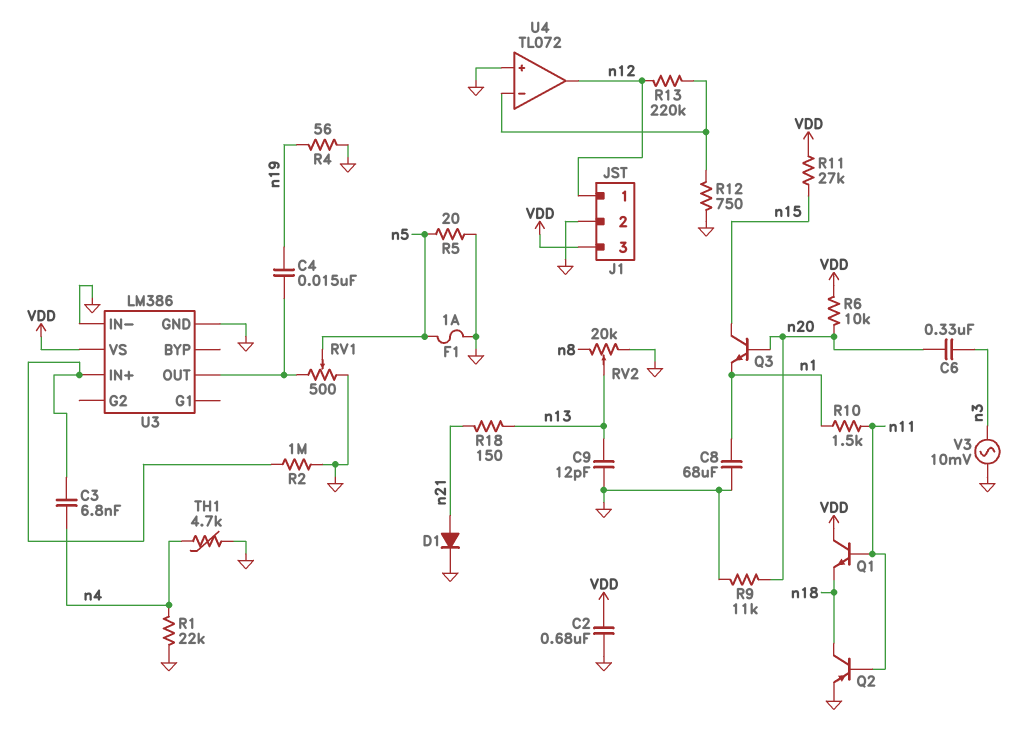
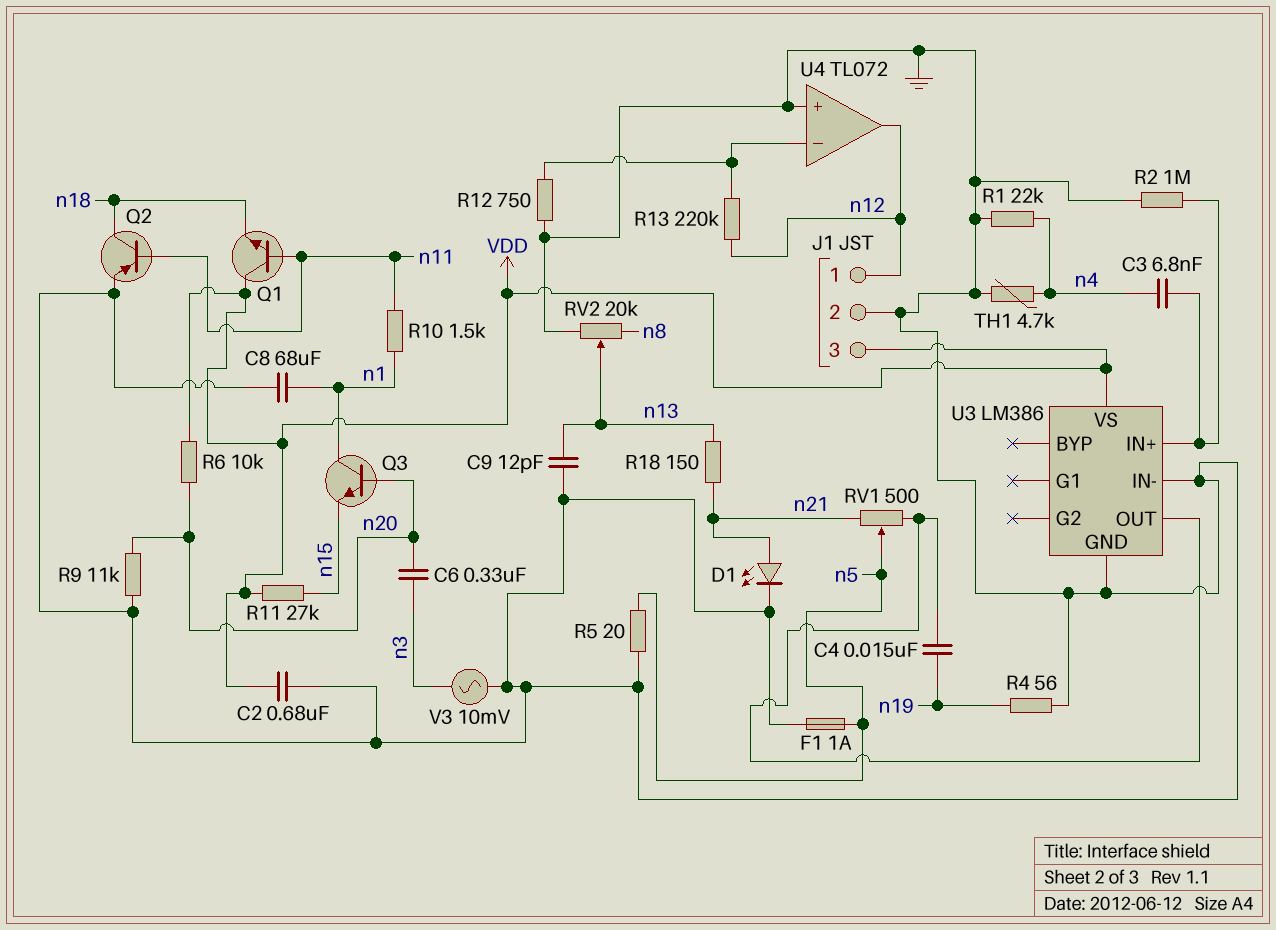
D1: diode (A n21, K GND) -> LED (A n21, K GND)
Q3: NPN (B n20, C n15, E n1) -> NPN (B n20, C n1, E n15)
RV1: 500 (GND, U3/OUT, wiper n5) -> 500 (U3/OUT, n21, wiper n5)

